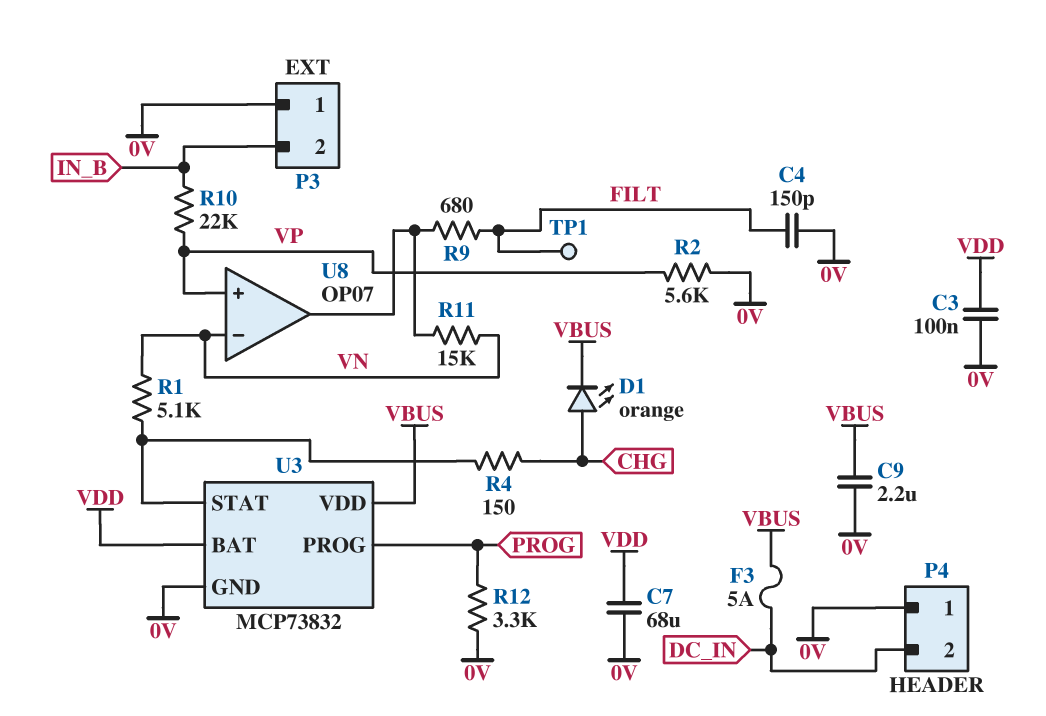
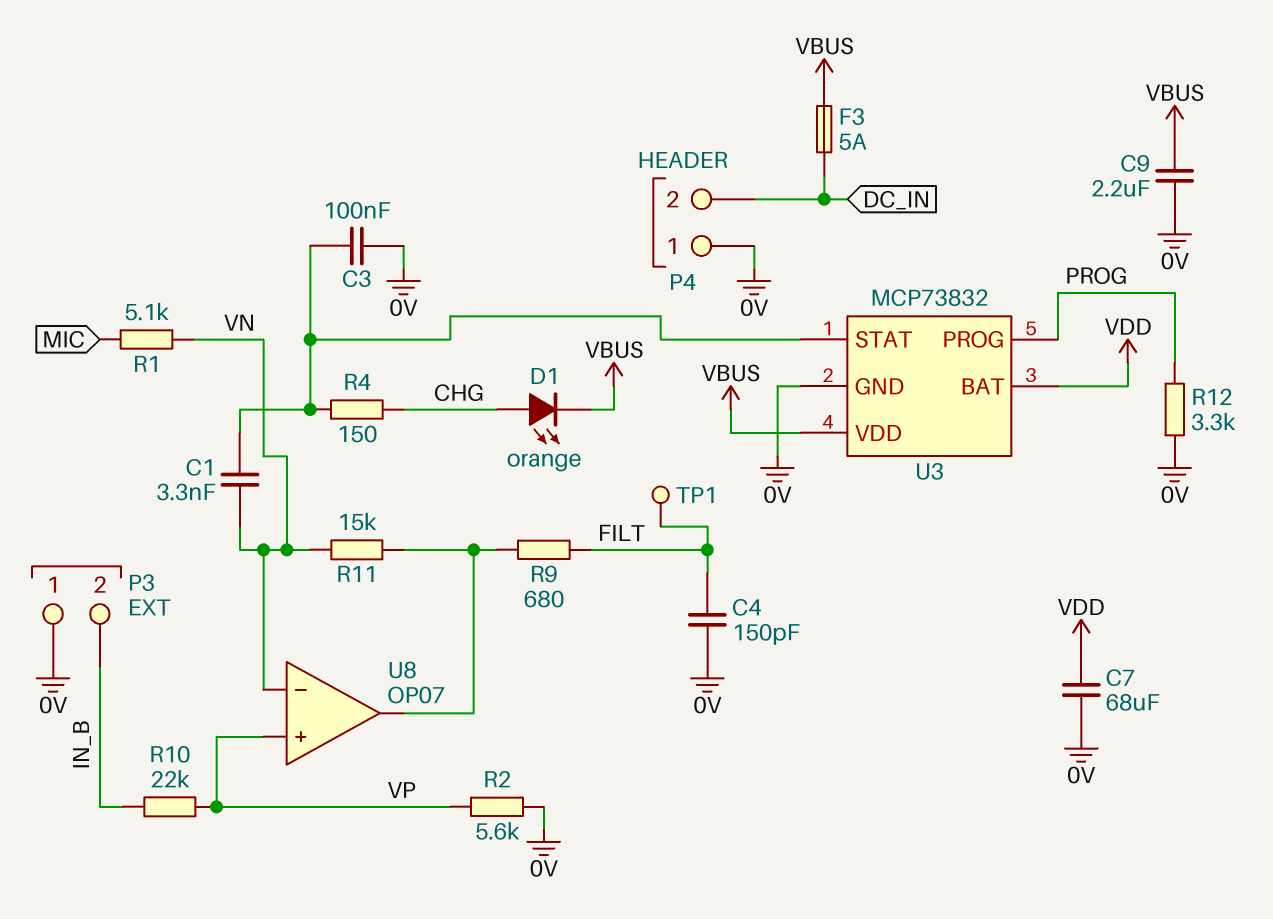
C1: none -> 3.3nF (U3/STAT, VN)
C3: 100nF (0V, VDD) -> 100nF (0V, U3/STAT)
R1: 5.1k (U3/STAT, VN) -> 5.1k (MIC, VN)

